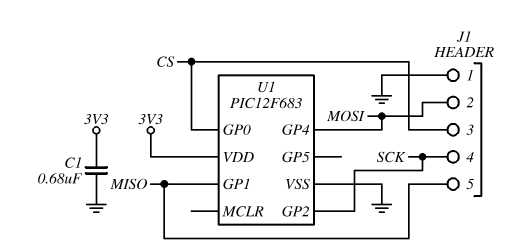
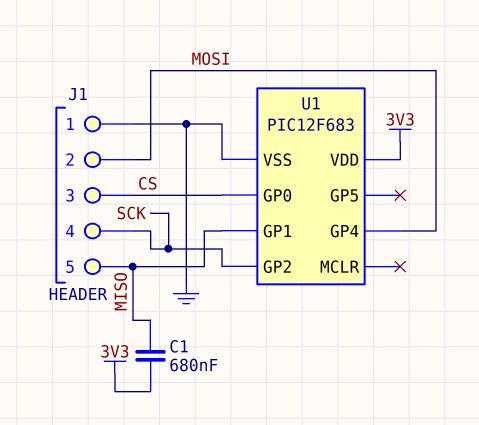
C1: 680nF (3V3, GND) -> 680nF (3V3, MISO)

